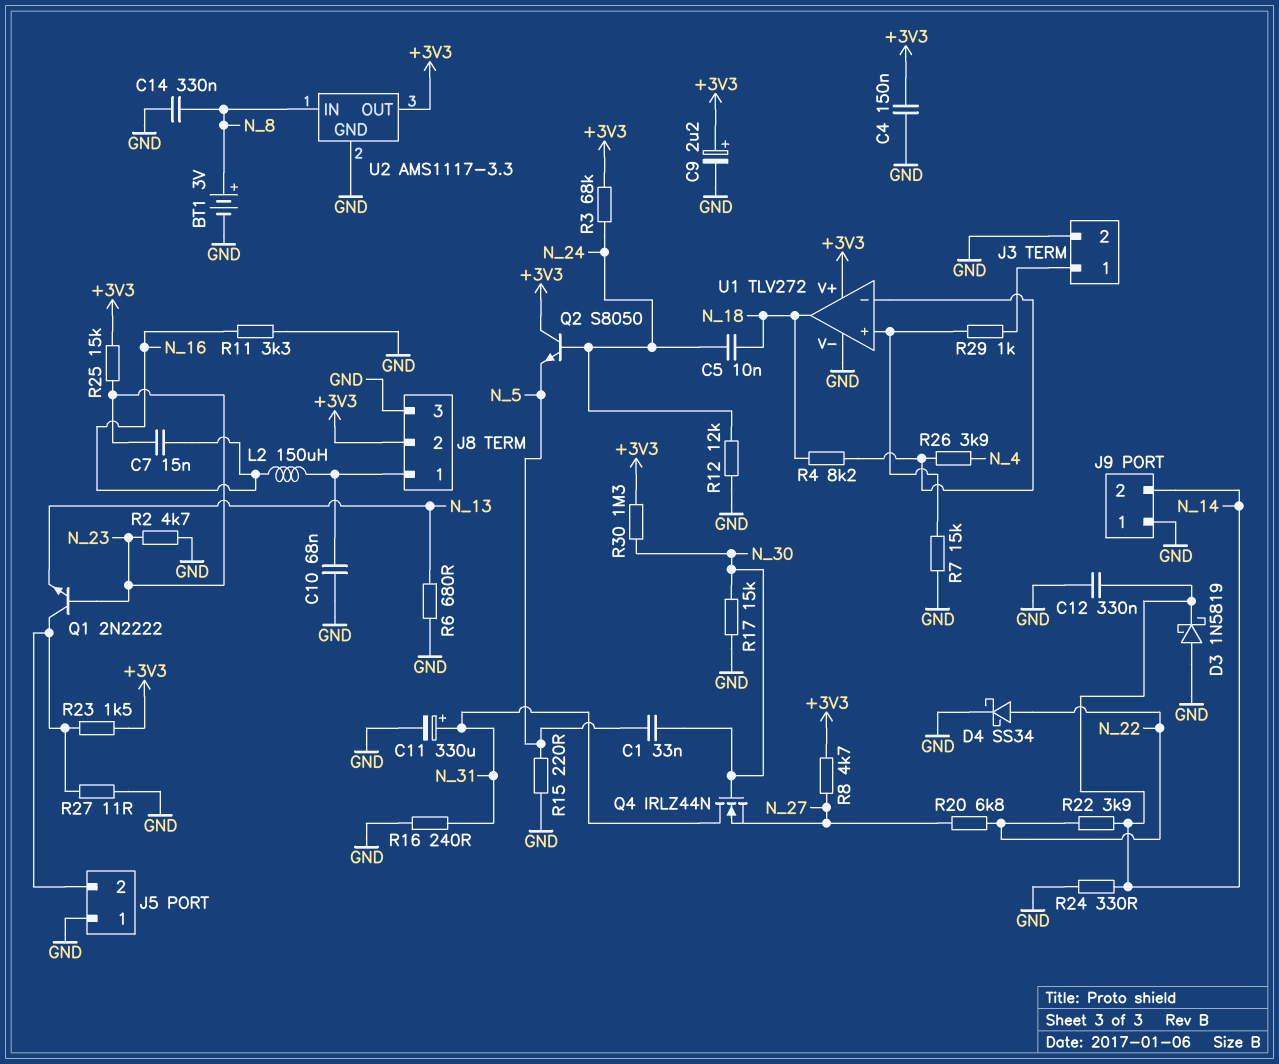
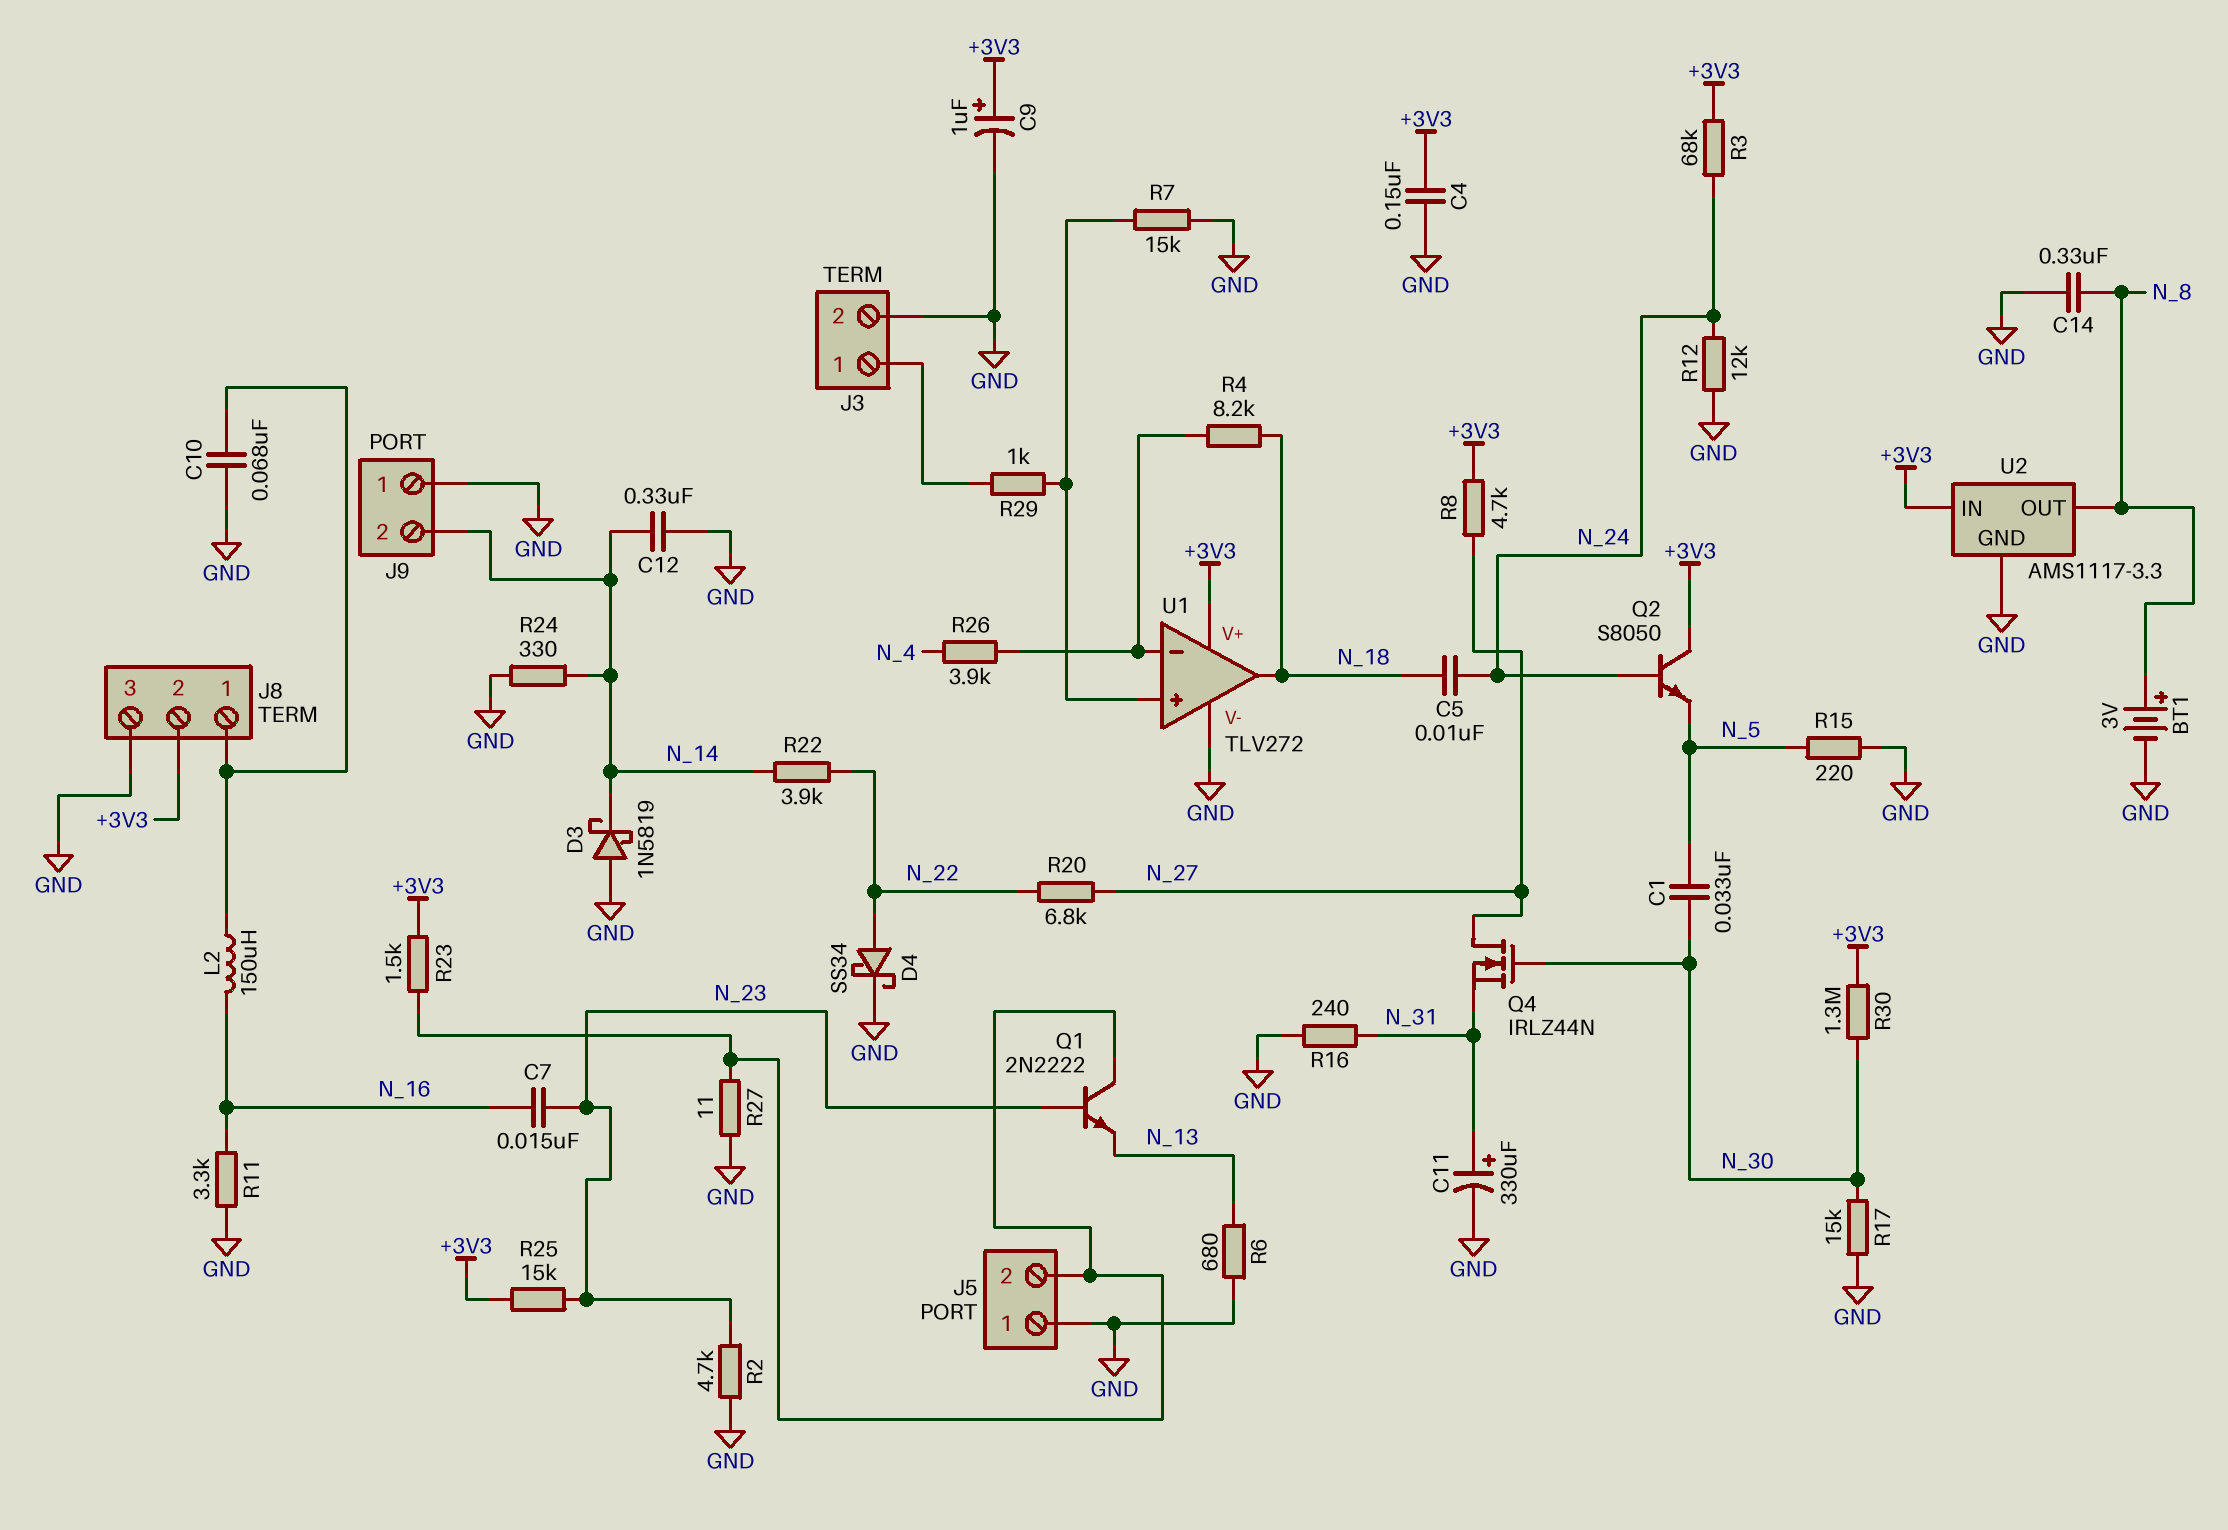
C9: 2.2uF (plus +3V3, minus GND) -> 1uF (plus +3V3, minus GND)
Q4: NMOS IRLZ44N (G N_30, D N_31, S N_27) -> NMOS IRLZ44N (G N_30, D N_27, S N_31)
U2 pin IN: N_8 -> +3V3
U2 pin OUT: +3V3 -> N_8

